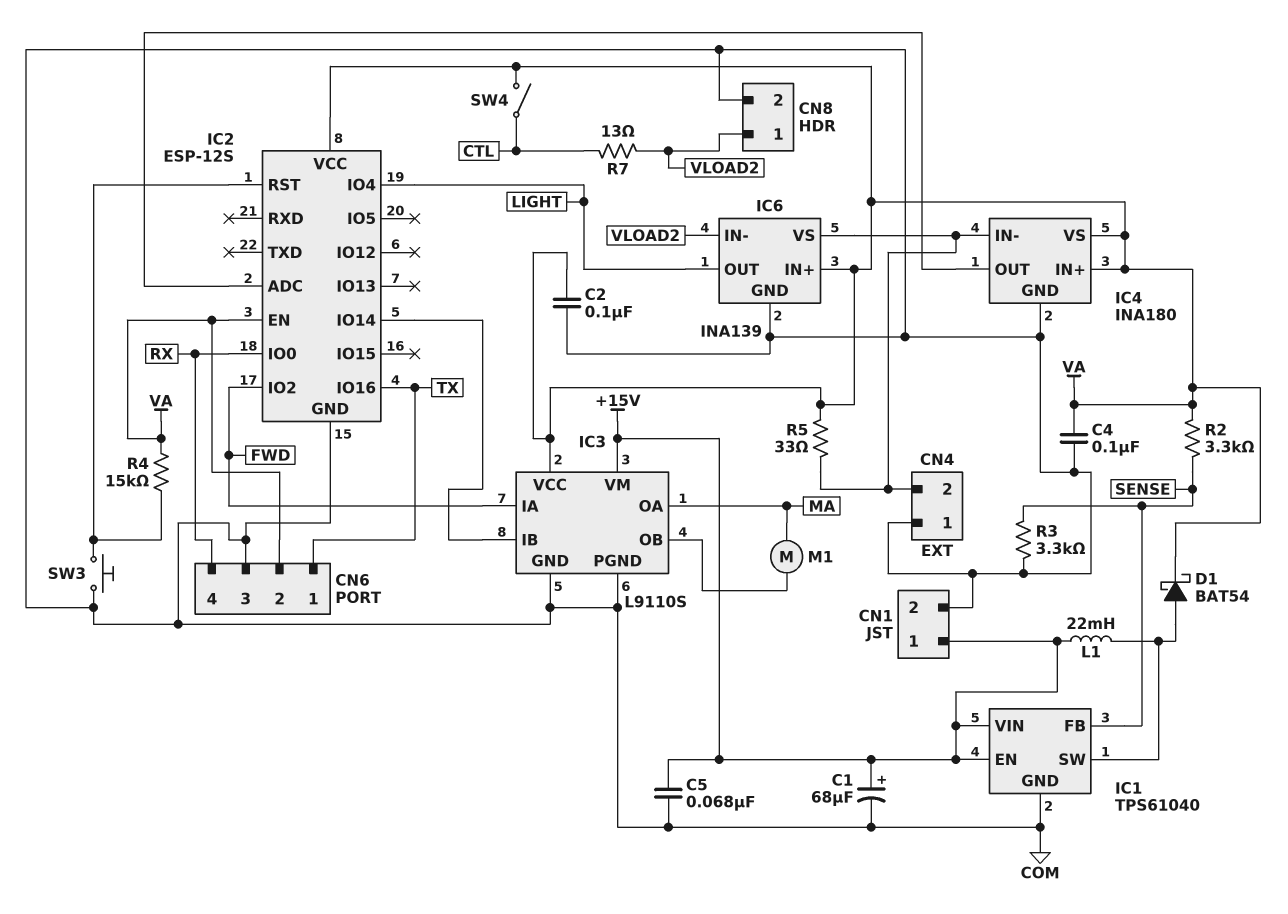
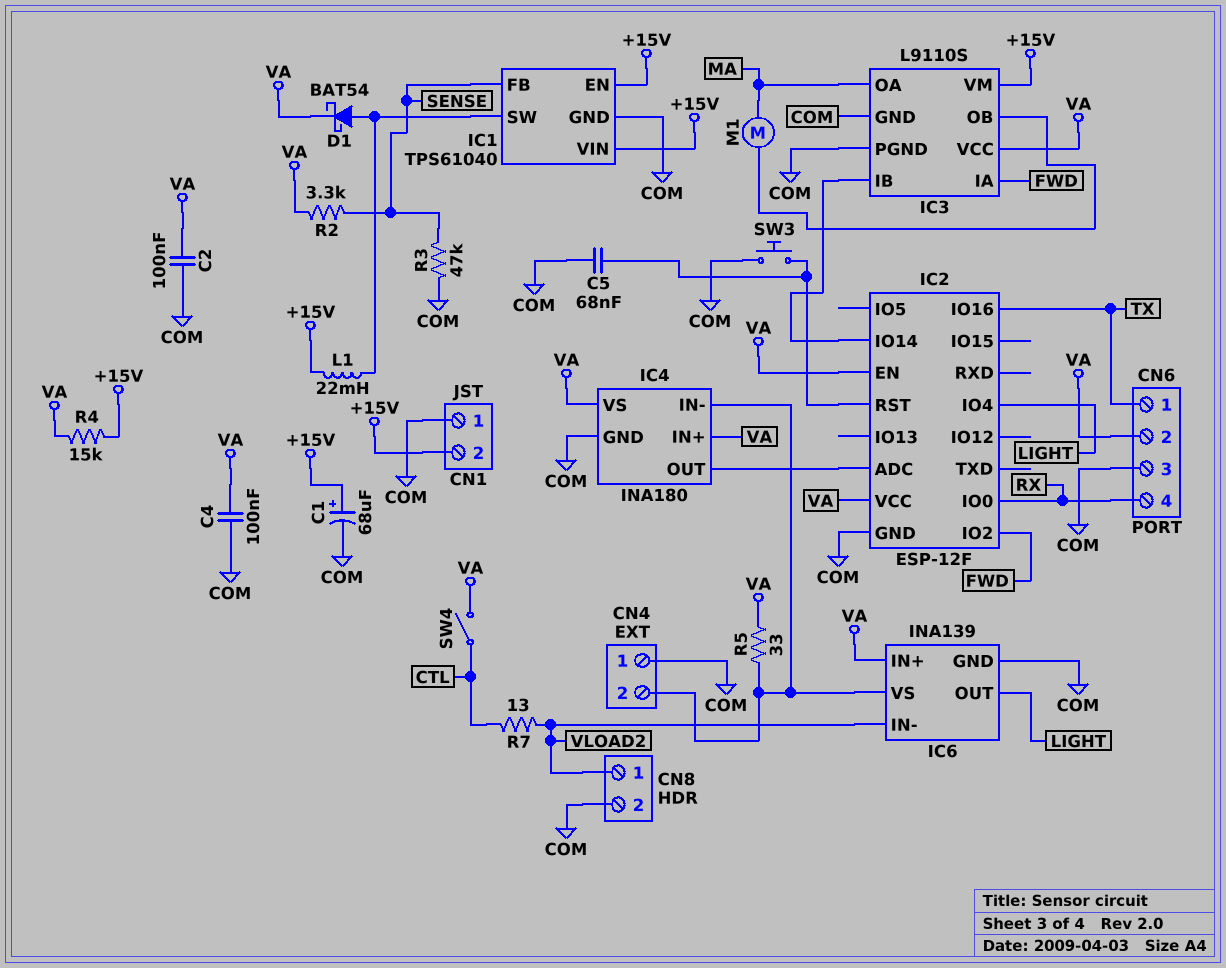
C5: 68nF (+15V, COM) -> 68nF (COM, IC2/RST)
CN1 pin 1: +15V -> COM
CN1 pin 2: COM -> +15V
IC2: ESP-12S -> ESP-12F
R3: 3.3k (COM, SENSE) -> 47k (COM, SENSE)
R4: 15k (IC2/RST, VA) -> 15k (+15V, VA)

